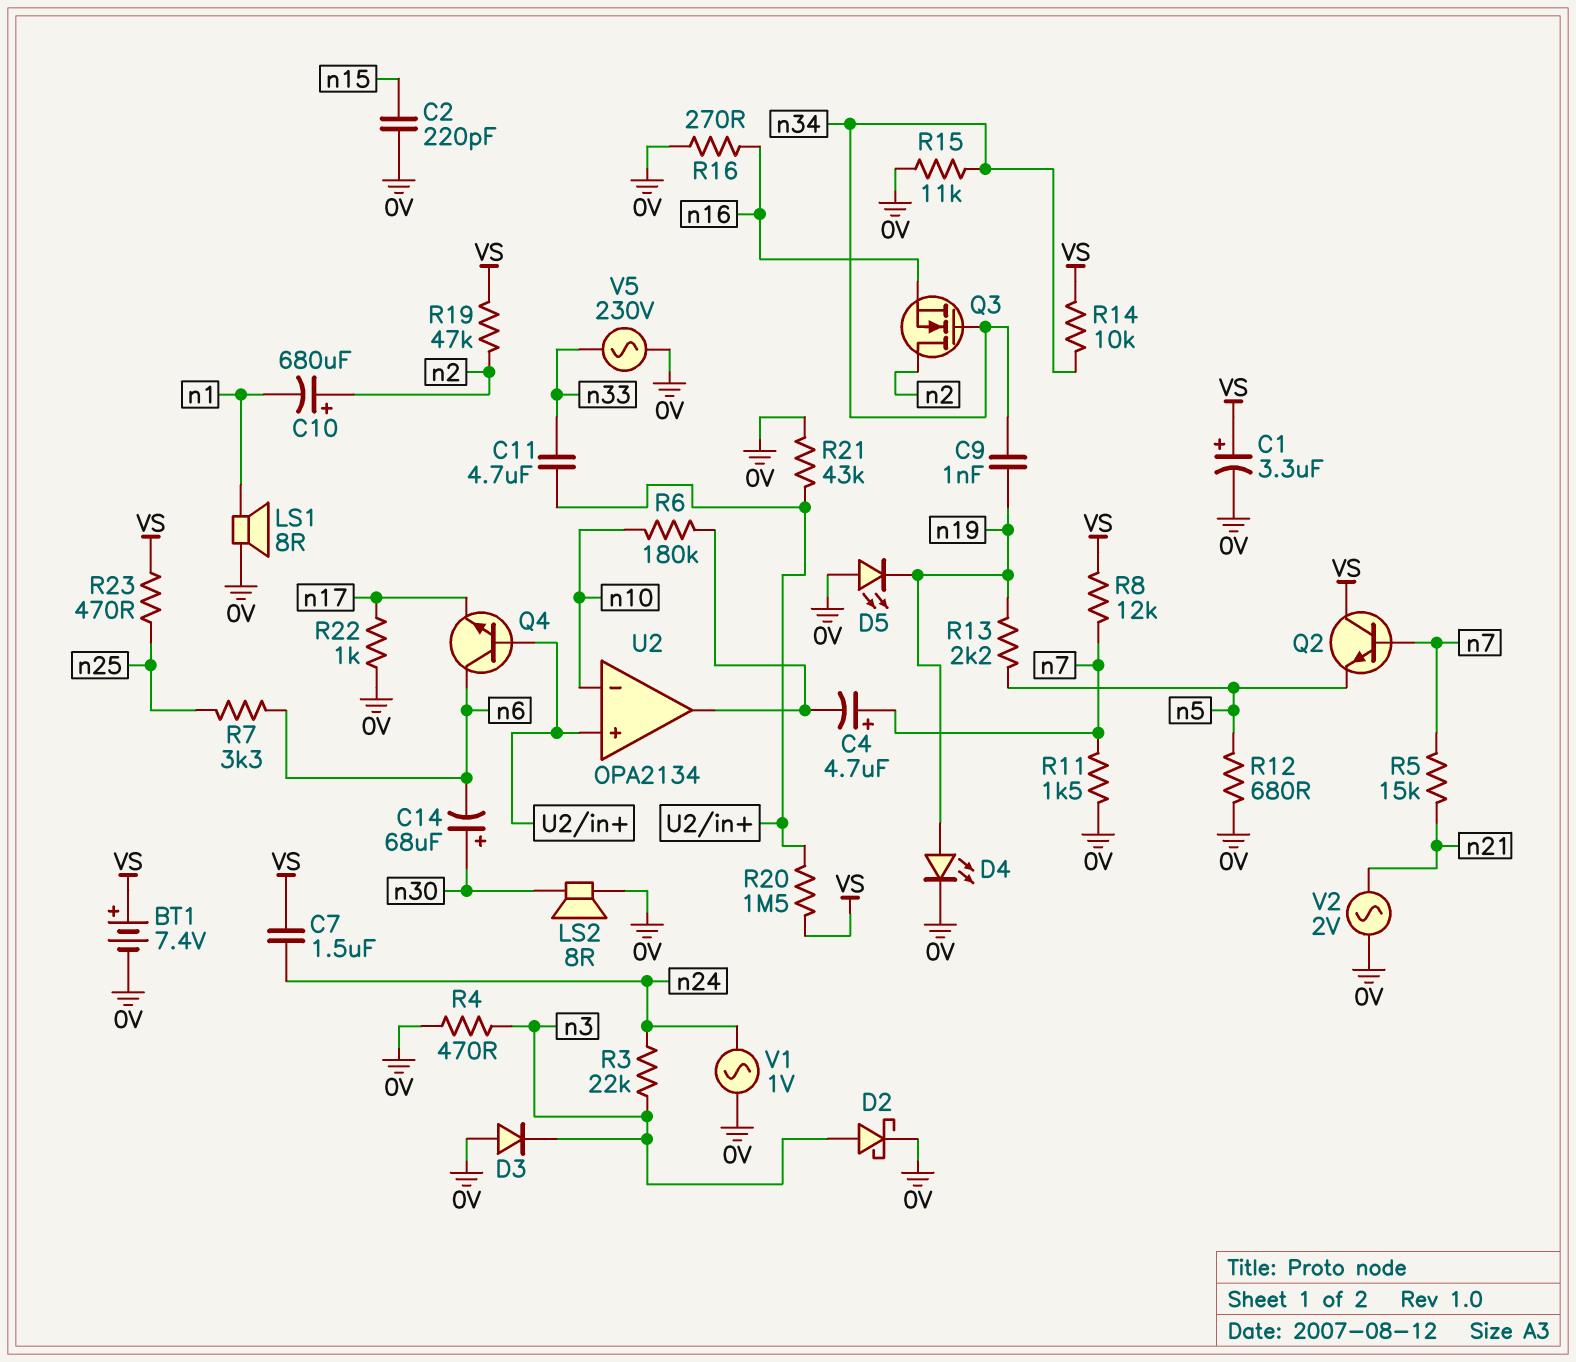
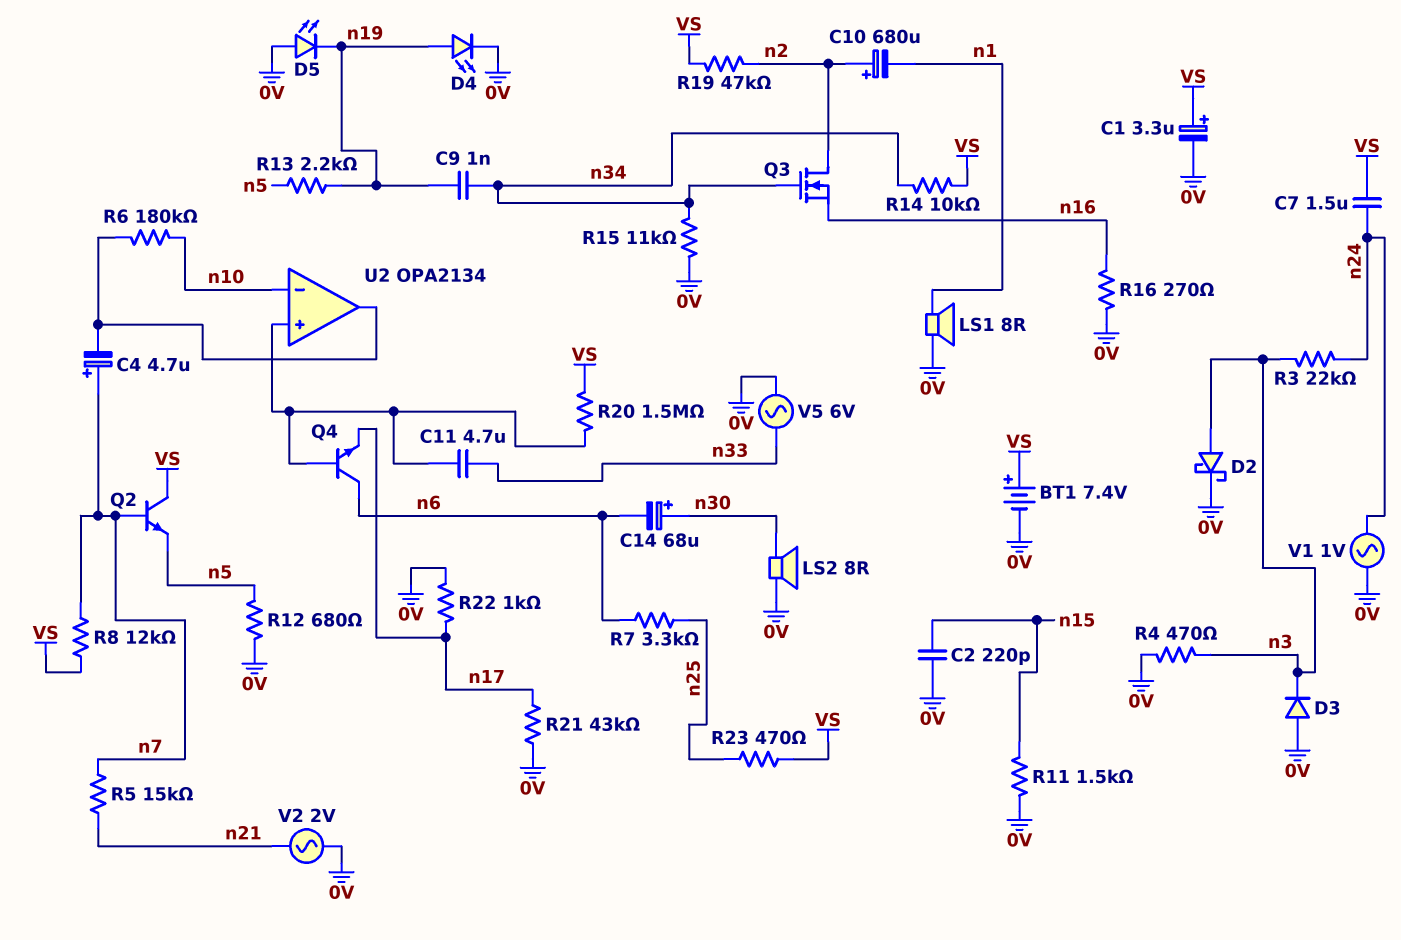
R11: 1.5k (0V, n7) -> 1.5k (0V, n15)
R21: 43k (0V, U2/in+) -> 43k (0V, n17)
V5: AC 230V (0V, n33) -> AC 6V (0V, n33)

